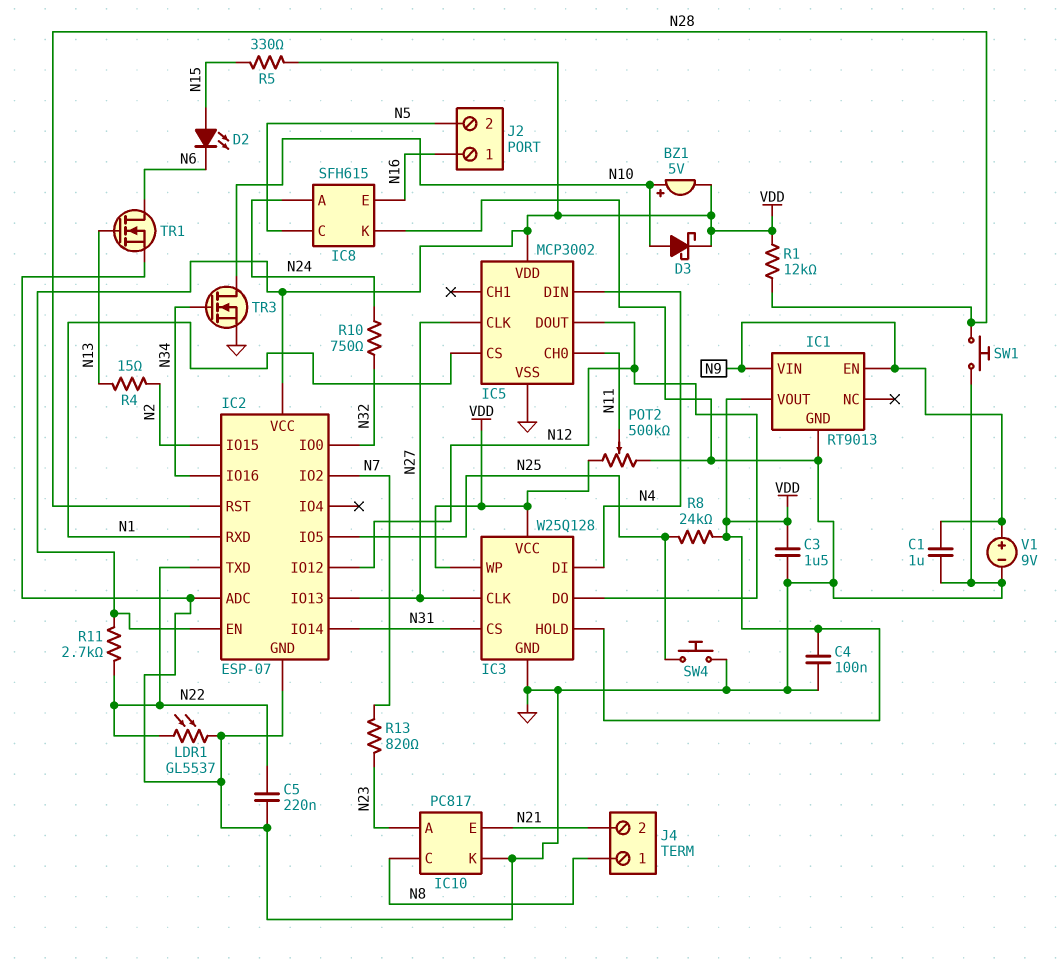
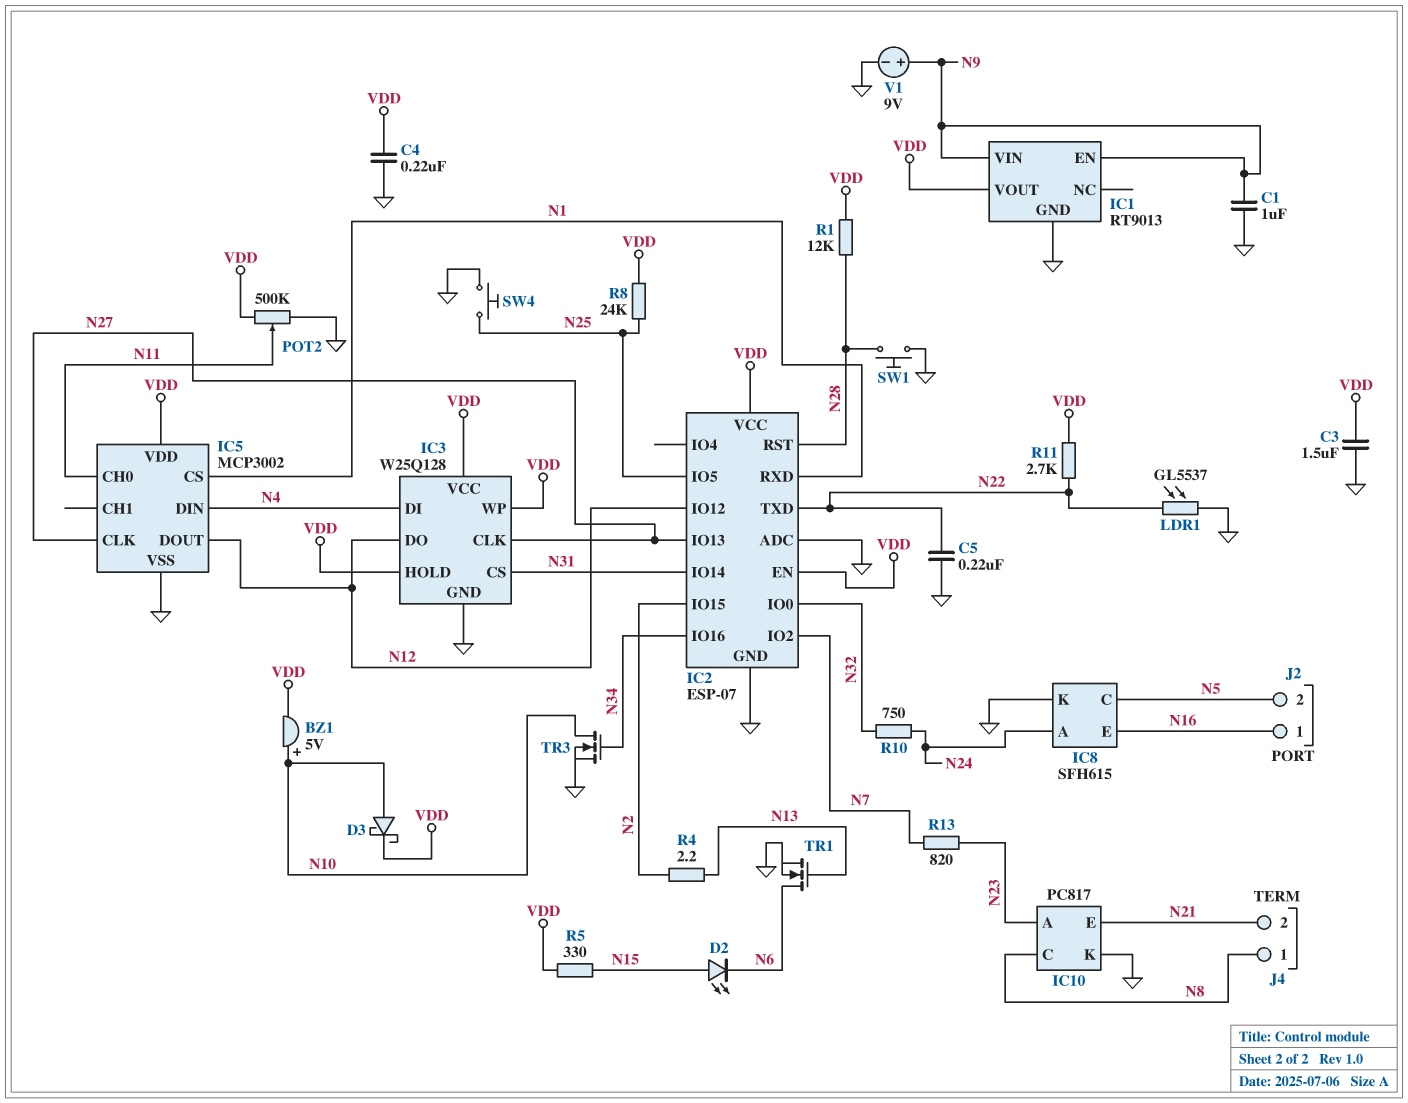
C4: 100nF (GND, VDD) -> 220nF (GND, VDD)
R4: 15 (N2, N13) -> 2.2 (N2, N13)

